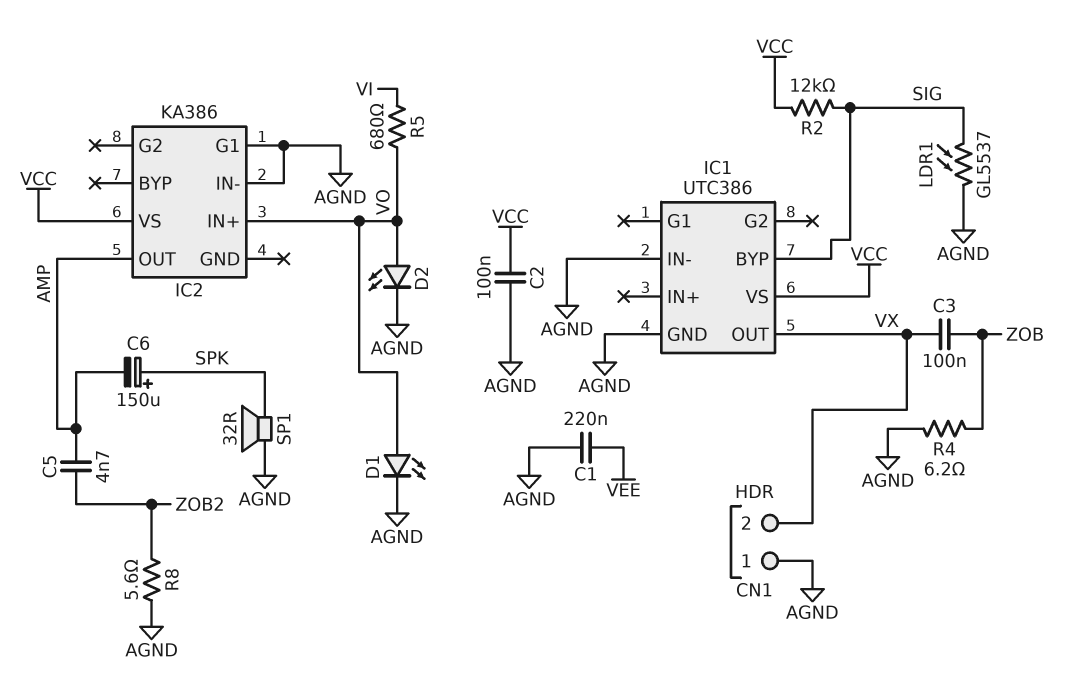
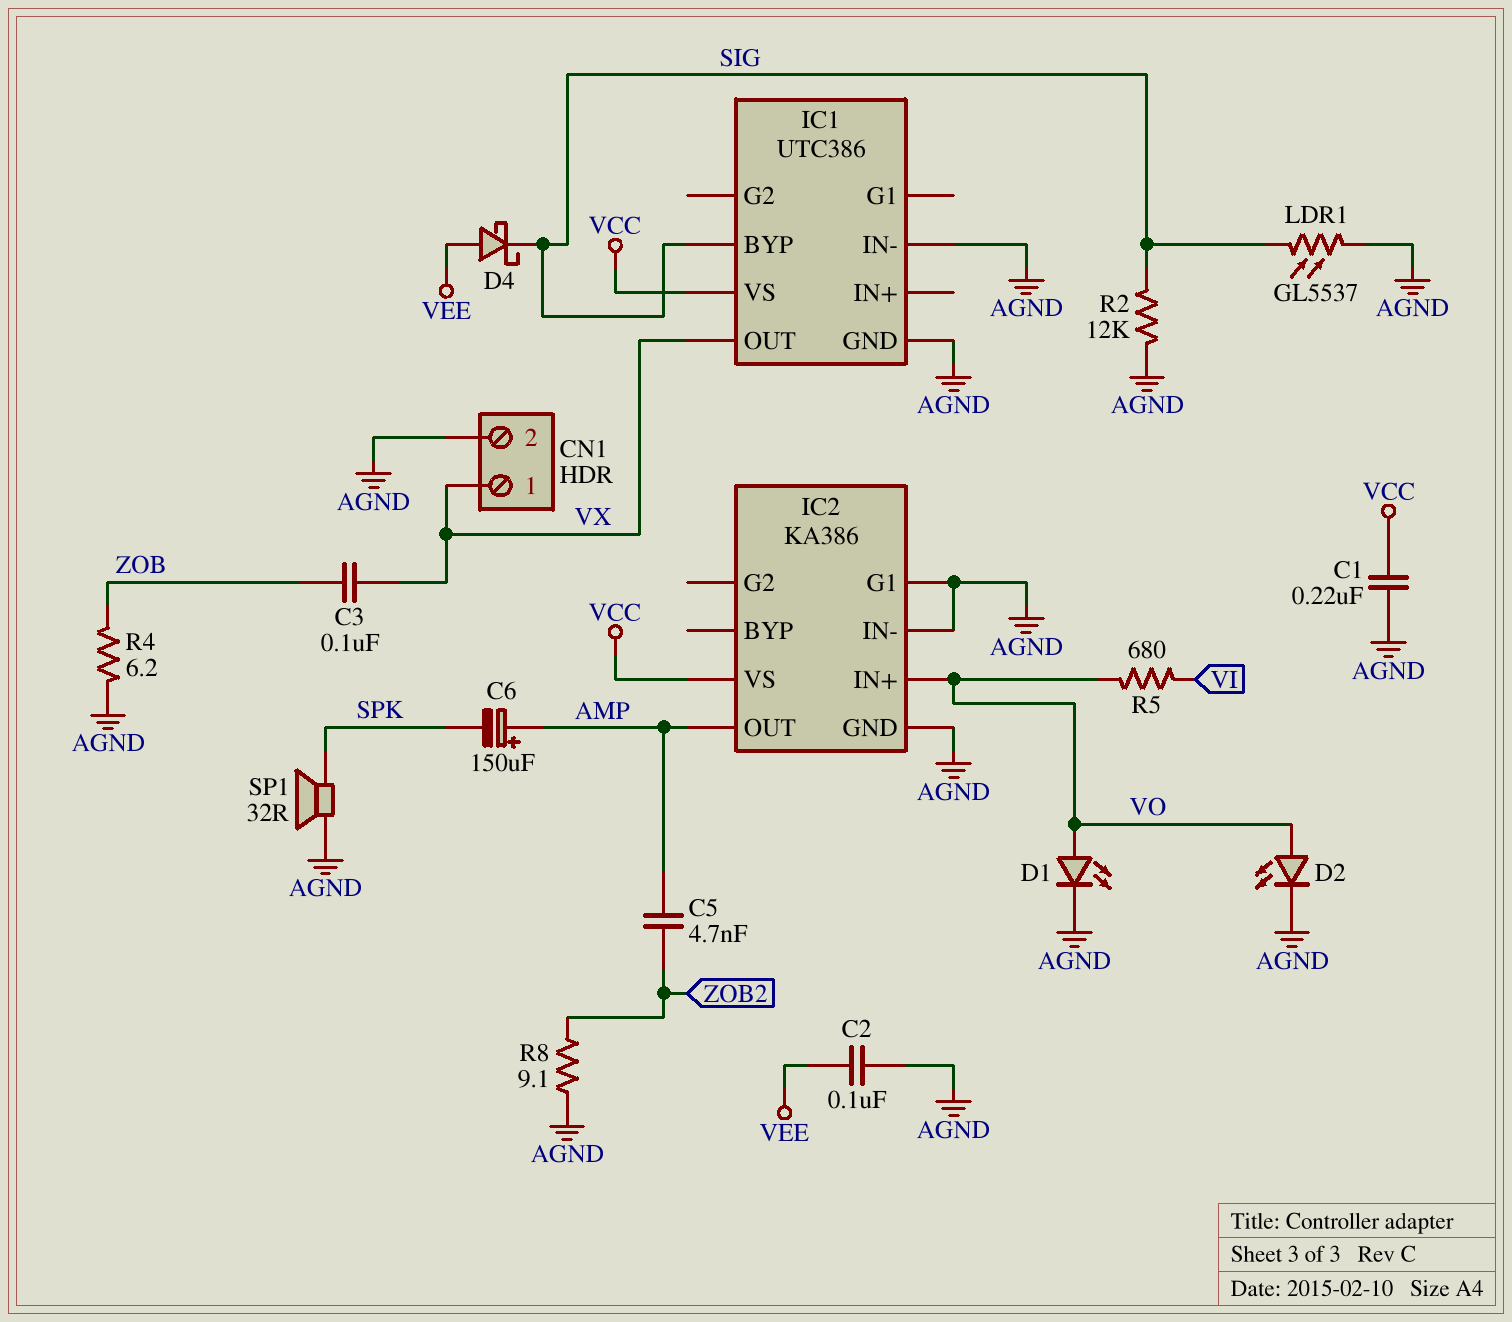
C1: 220nF (AGND, VEE) -> 220nF (AGND, VCC)
C2: 100nF (AGND, VCC) -> 100nF (AGND, VEE)
C6: 150uF (plus SPK, minus AMP) -> 150uF (plus AMP, minus SPK)
CN1 pin 1: AGND -> VX
CN1 pin 2: VX -> AGND
D4: none -> schottky (A VEE, K SIG)
IC2 pin GND: none -> AGND
R2: 12k (SIG, VCC) -> 12k (AGND, SIG)
R8: 5.6 (AGND, ZOB2) -> 9.1 (AGND, ZOB2)

